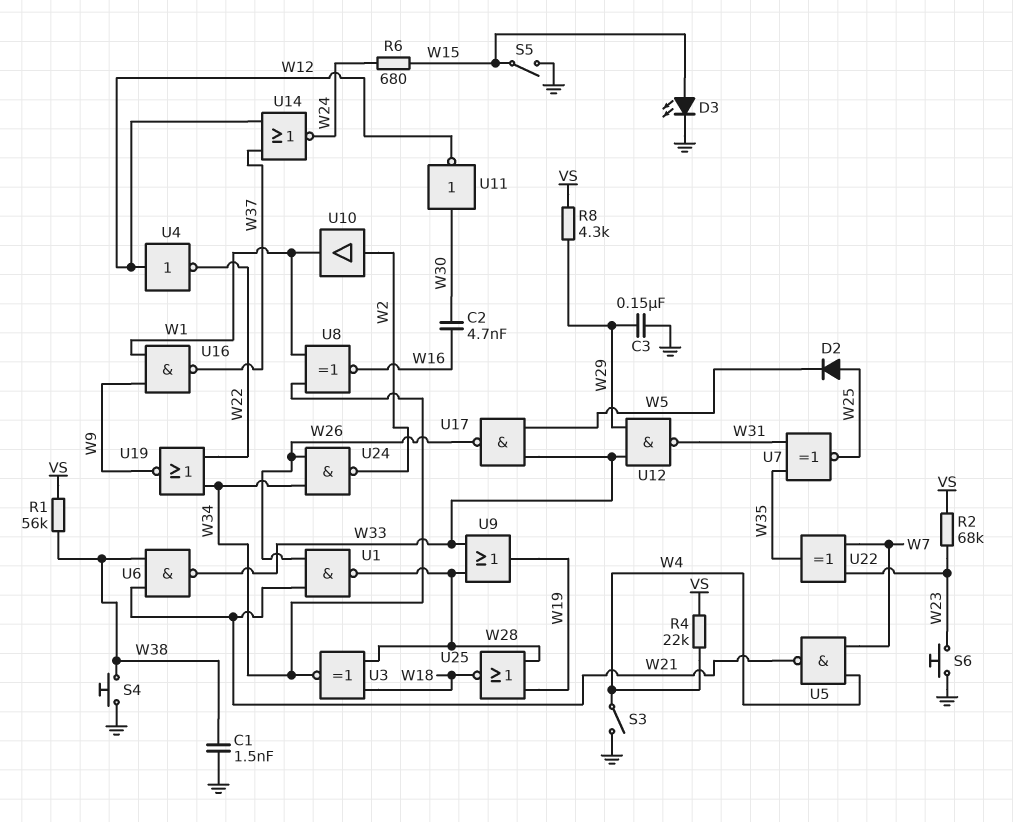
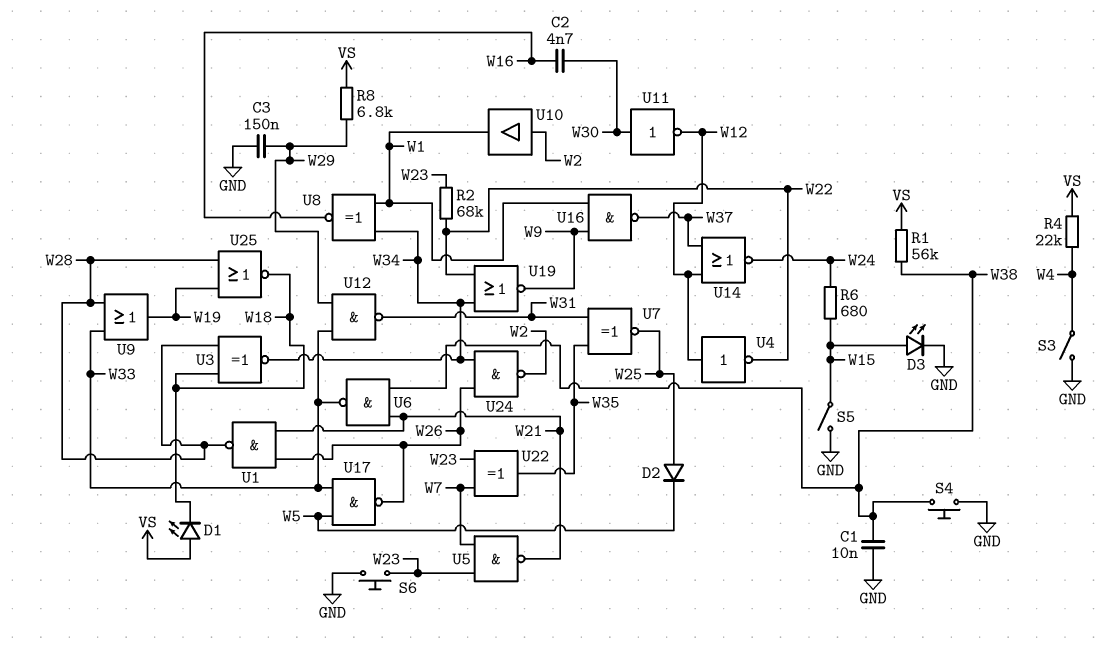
C1: 1.5nF (GND, W38) -> 10nF (GND, W38)
D1: none -> LED (A VS, K W18)
R2: 68k (VS, W23) -> 68k (W22, W23)
R8: 4.3k (VS, W29) -> 6.8k (VS, W29)
U5: NAND (in W4, in W7, out W21) -> NAND (in W7, in W23, out W21)

